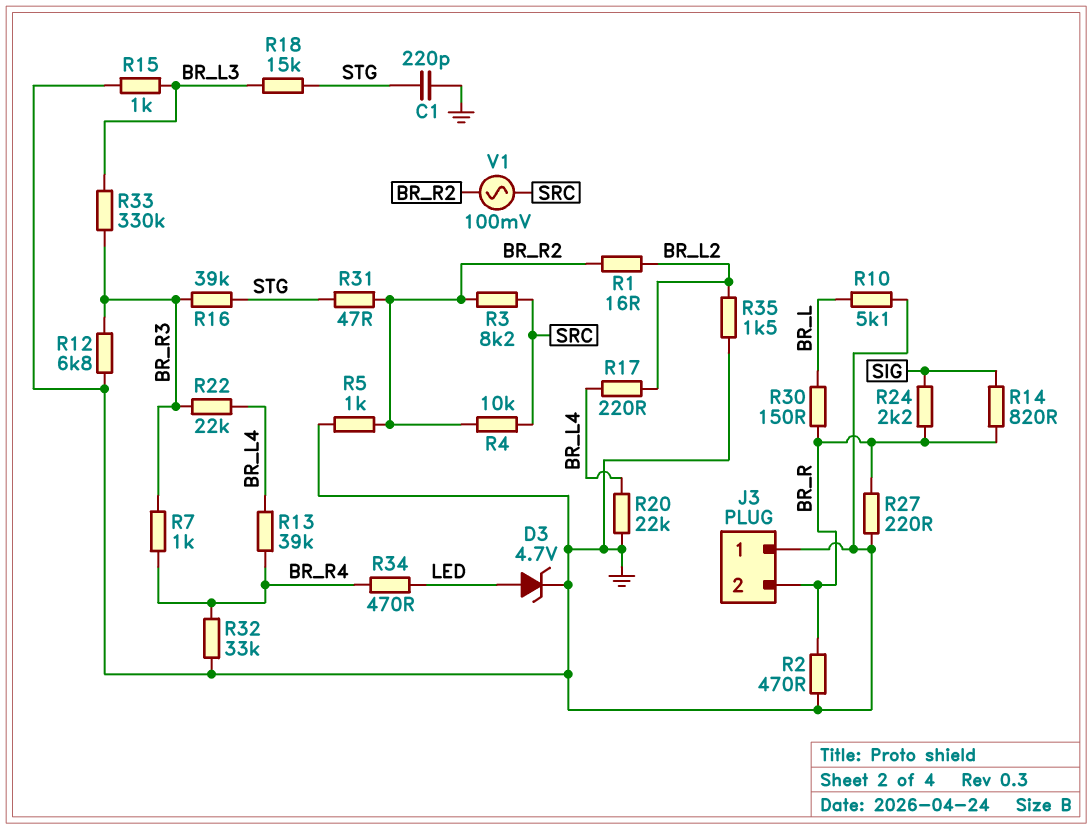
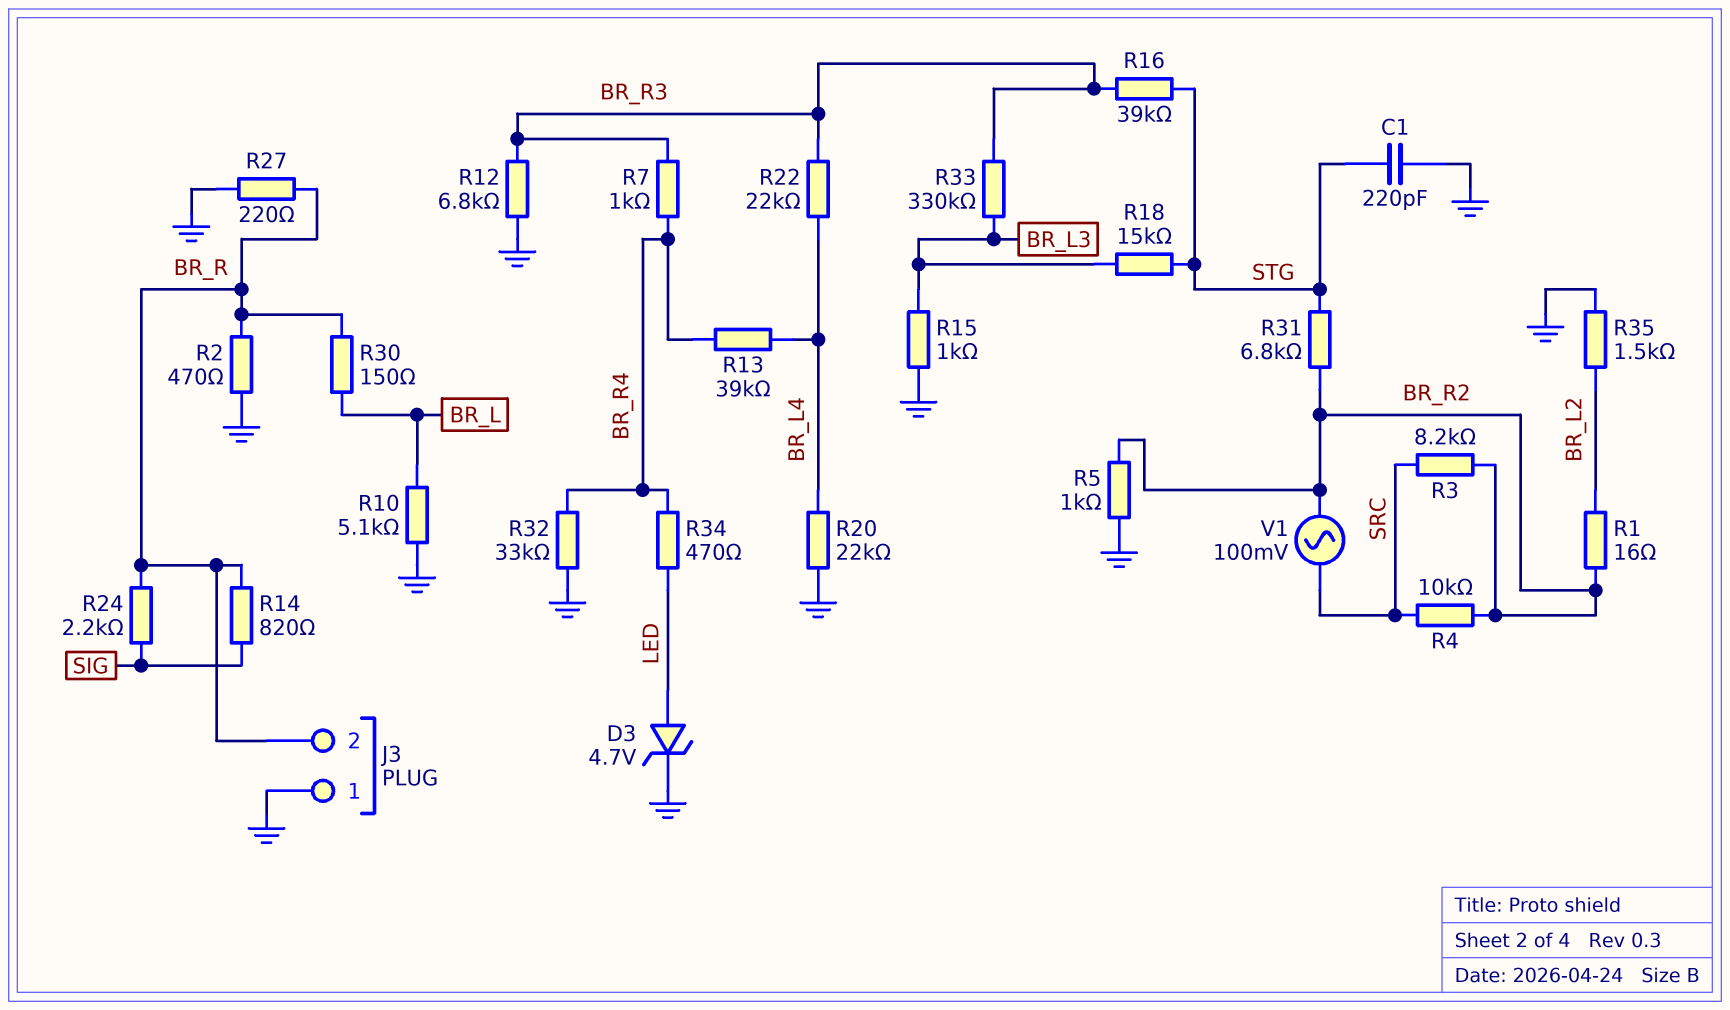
R17: 220 (BR_L2, BR_L4) -> none
R31: 47 (BR_R2, STG) -> 6.8k (BR_R2, STG)

